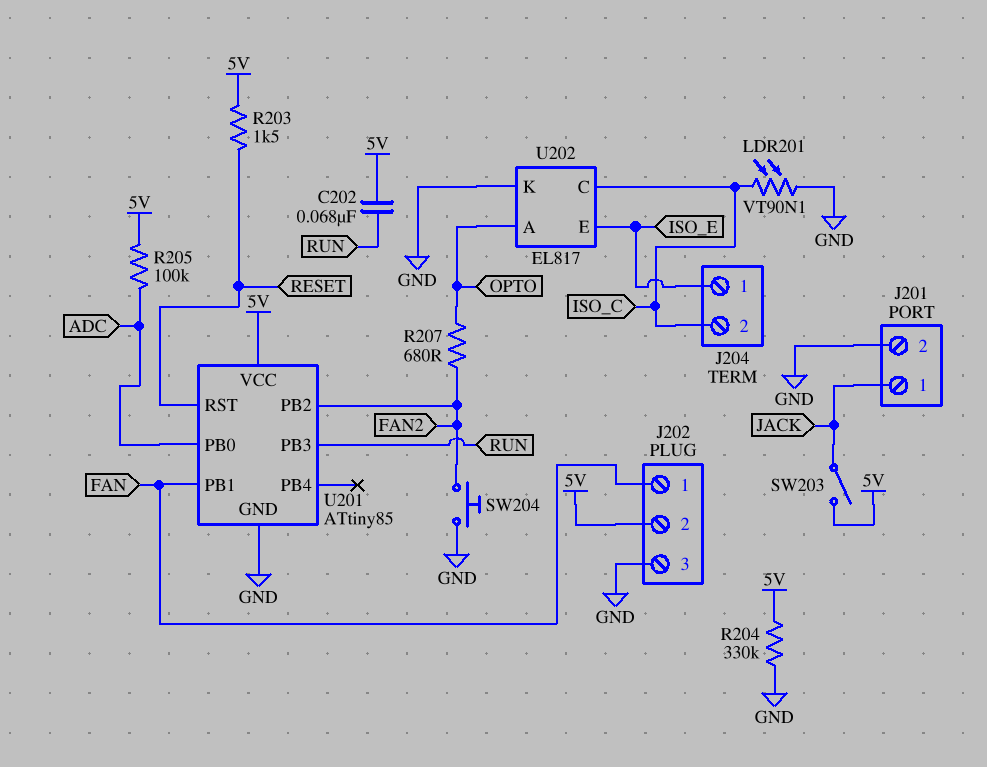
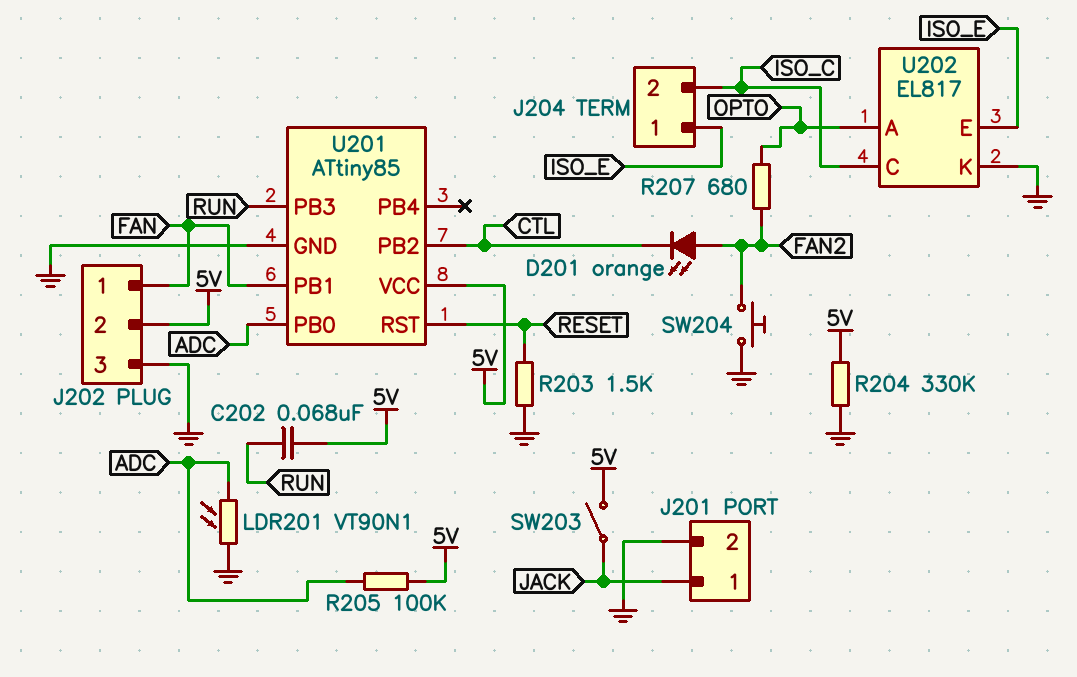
D201: none -> LED orange (A FAN2, K CTL)
LDR201: VT90N1 (GND, ISO_C) -> VT90N1 (ADC, GND)
R203: 1.5k (5V, RESET) -> 1.5k (GND, RESET)
U201 pin PB2: FAN2 -> CTL

